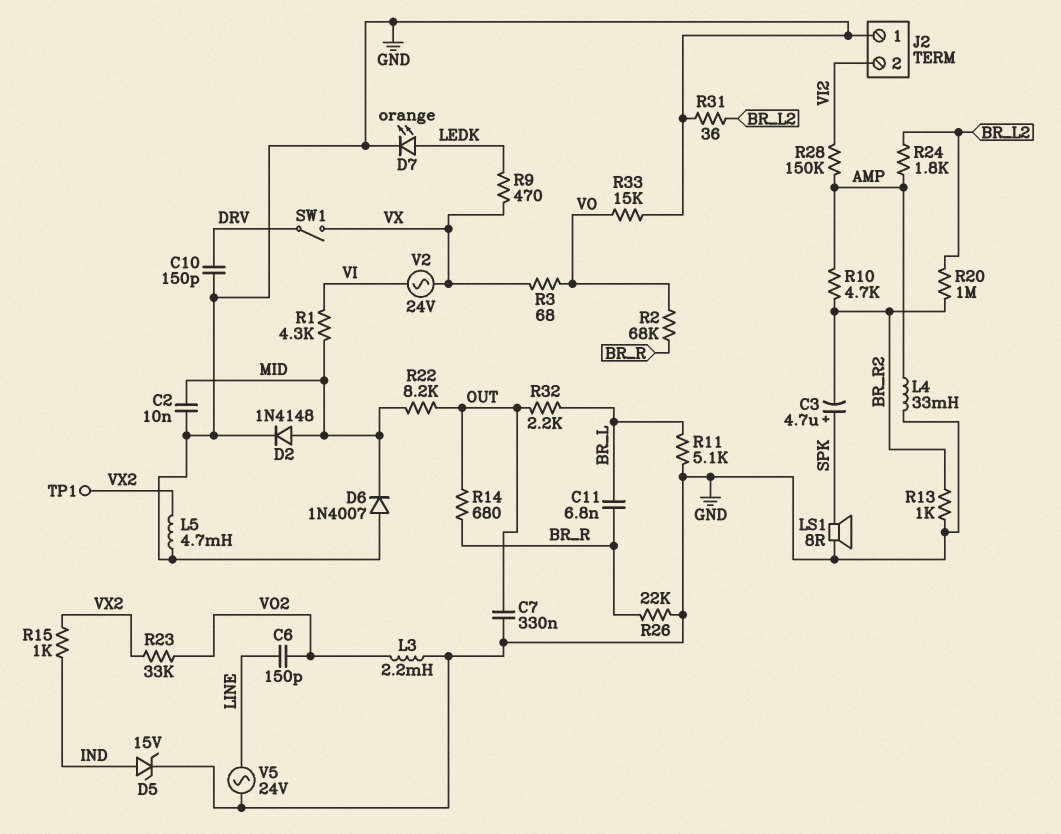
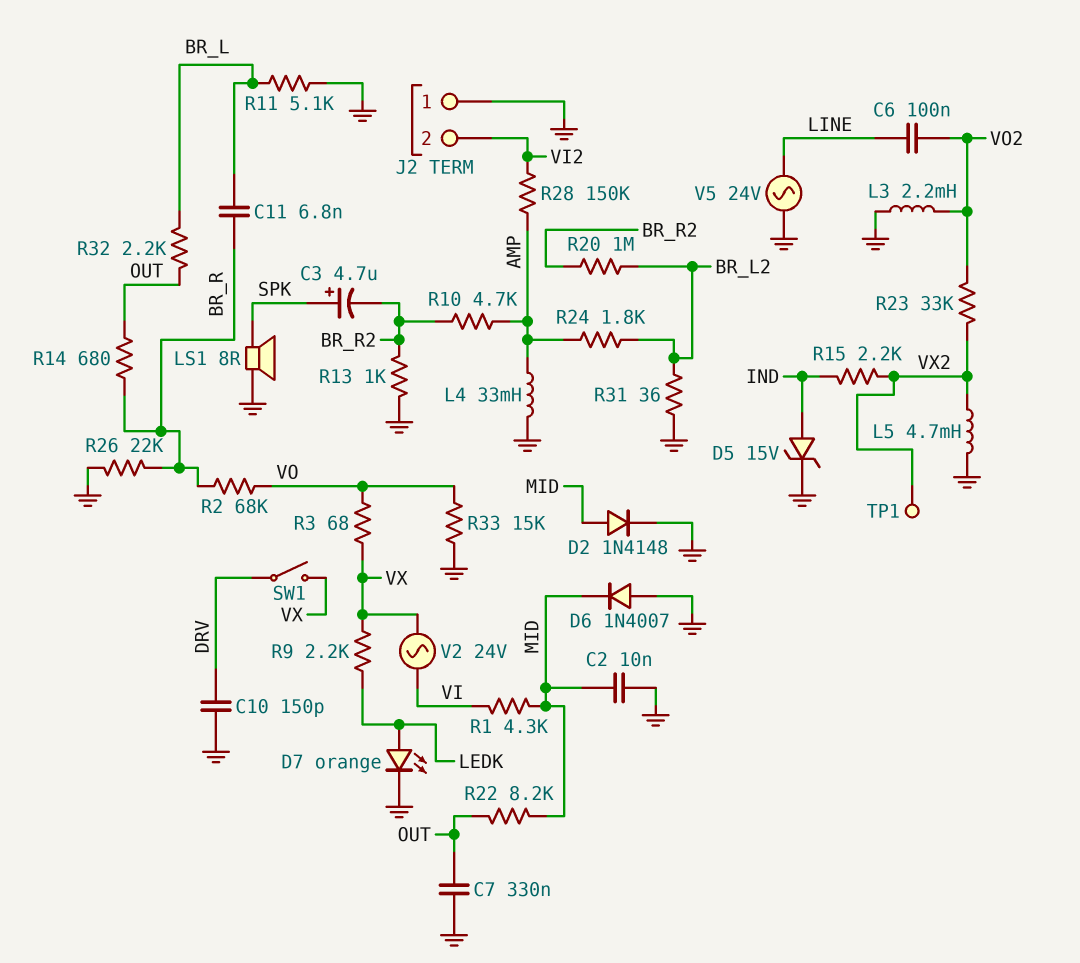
C6: 150pF (LINE, VO2) -> 100nF (LINE, VO2)
R9: 470 (LEDK, VX) -> 2.2k (LEDK, VX)
R15: 1k (IND, VX2) -> 2.2k (IND, VX2)

